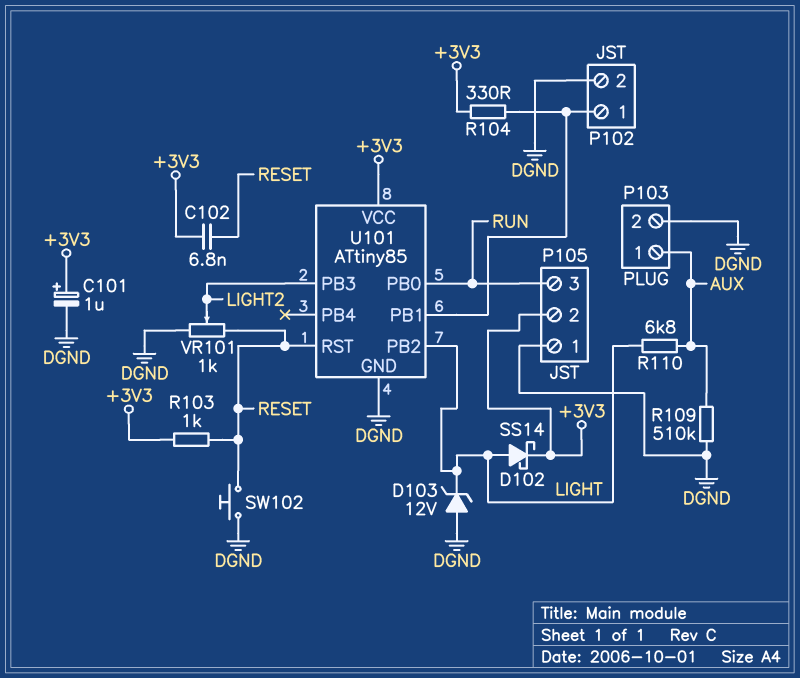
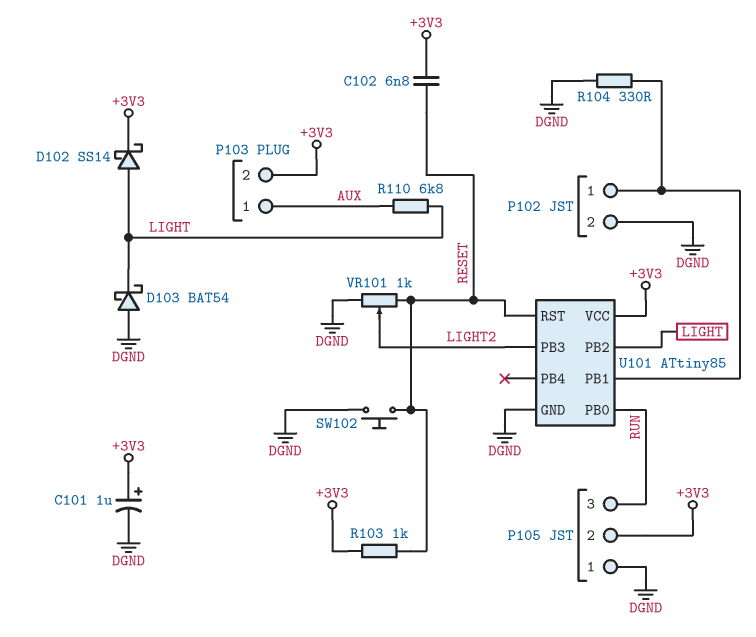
D103: zener 12V (A DGND, K LIGHT) -> schottky BAT54 (A DGND, K LIGHT)
P103 pin 2: DGND -> +3V3
R104: 330 (+3V3, P102/1) -> 330 (DGND, P102/1)
R109: 510k (AUX, DGND) -> none

